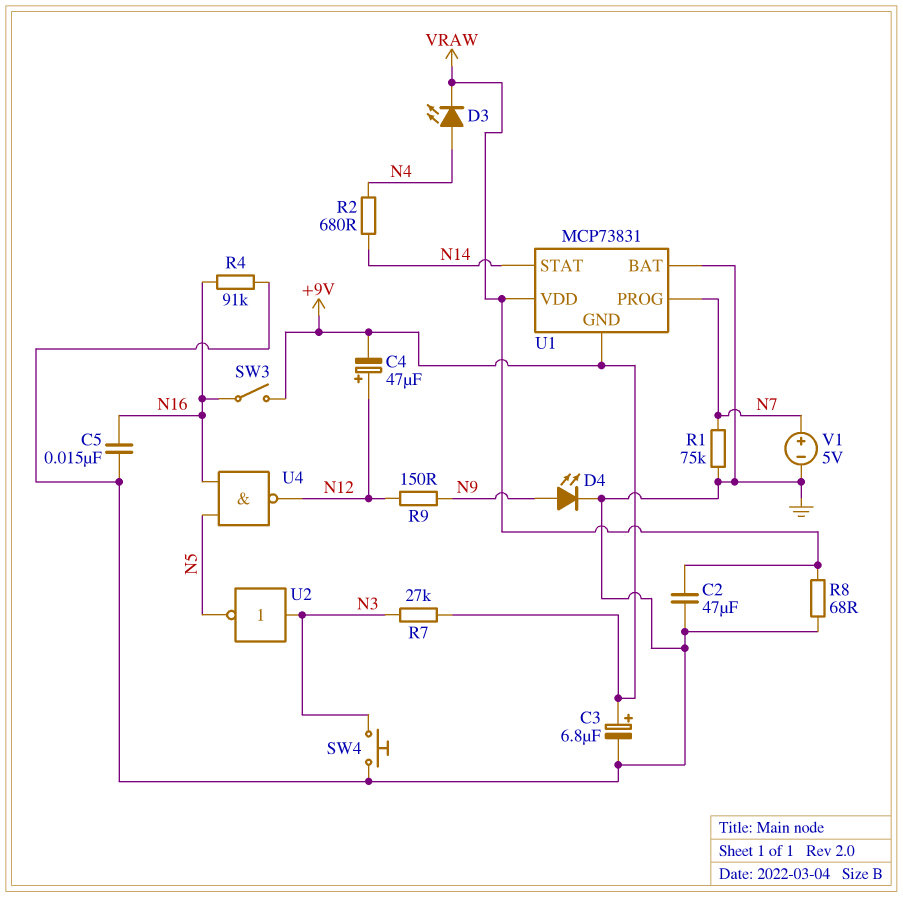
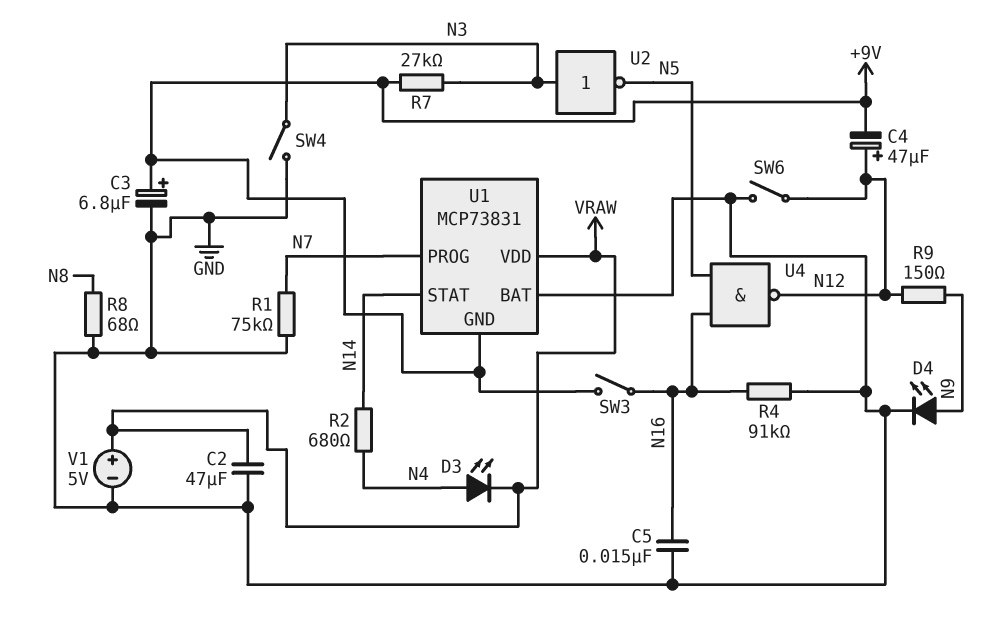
R8: 68 (GND, VRAW) -> 68 (GND, N8)
SW4: button (GND, N3) -> switch (GND, N3)
SW6: none -> switch (GND, N12)
V1: 5V (plus N7, minus GND) -> 5V (plus VRAW, minus GND)

